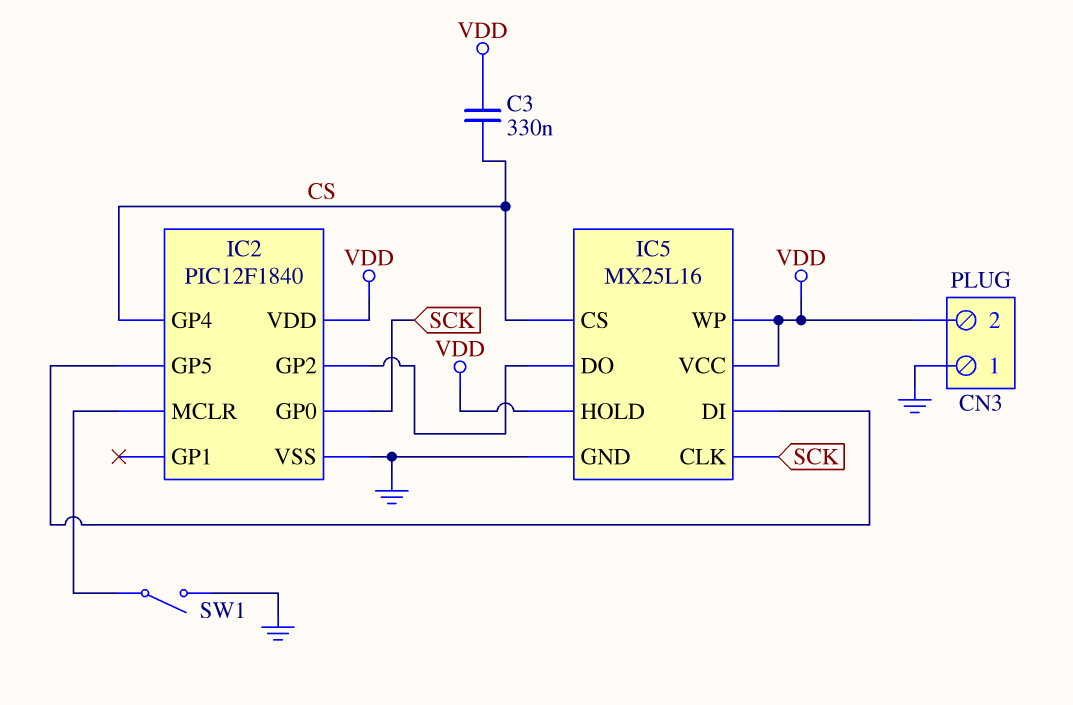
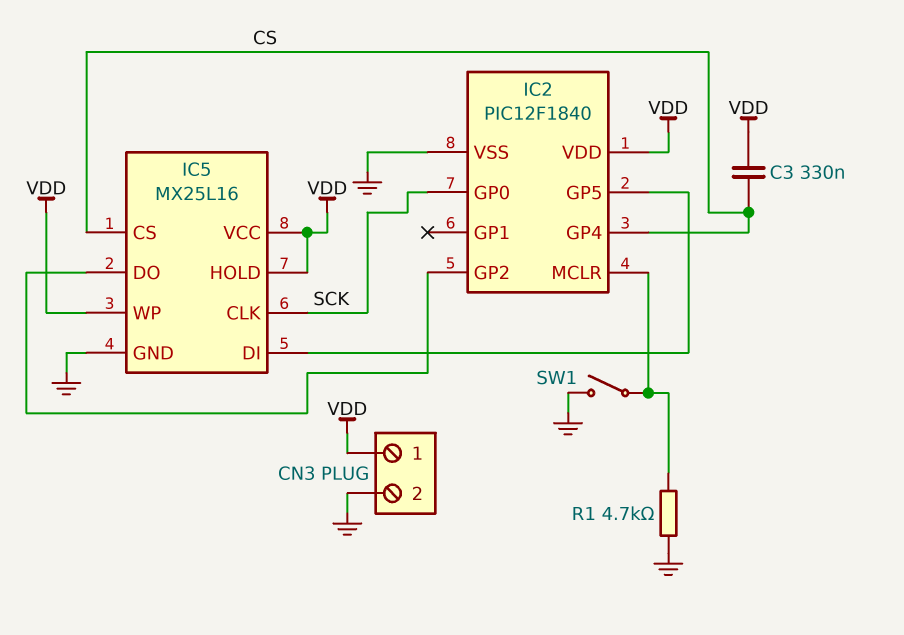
CN3 pin 1: GND -> VDD
CN3 pin 2: VDD -> GND
R1: none -> 4.7k (GND, IC2/MCLR)

